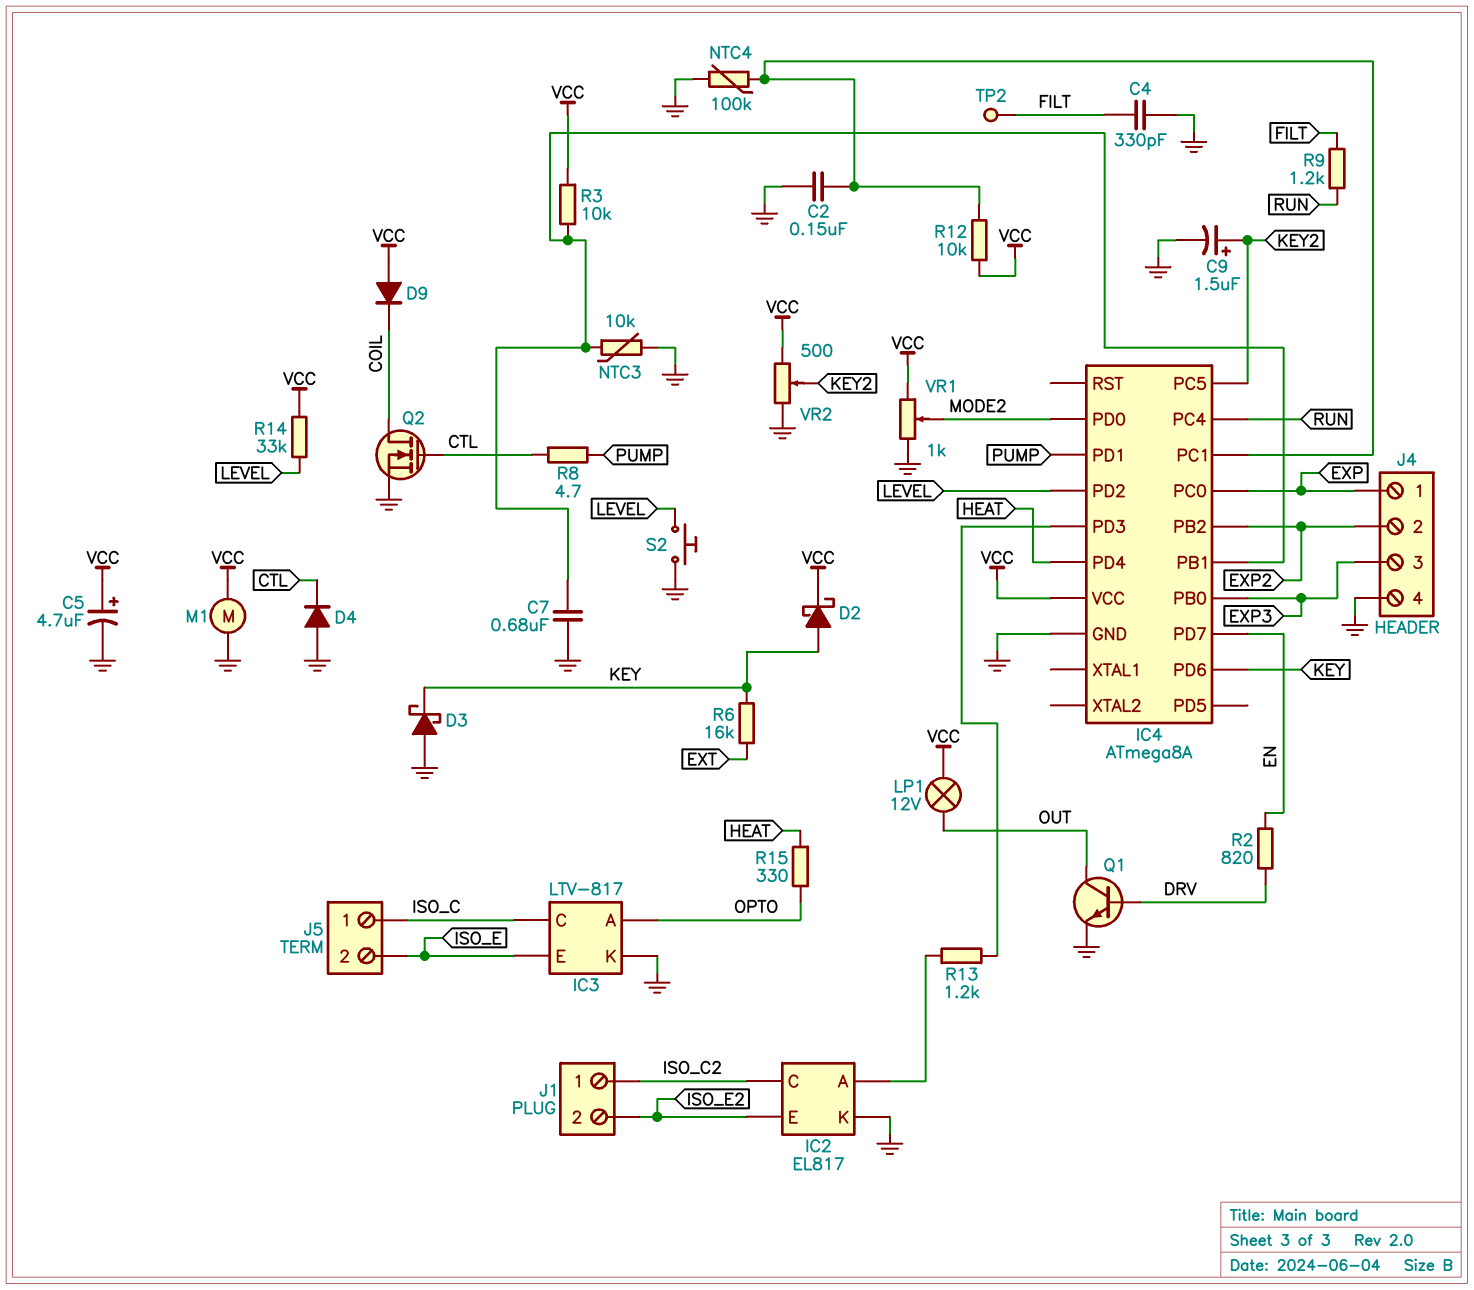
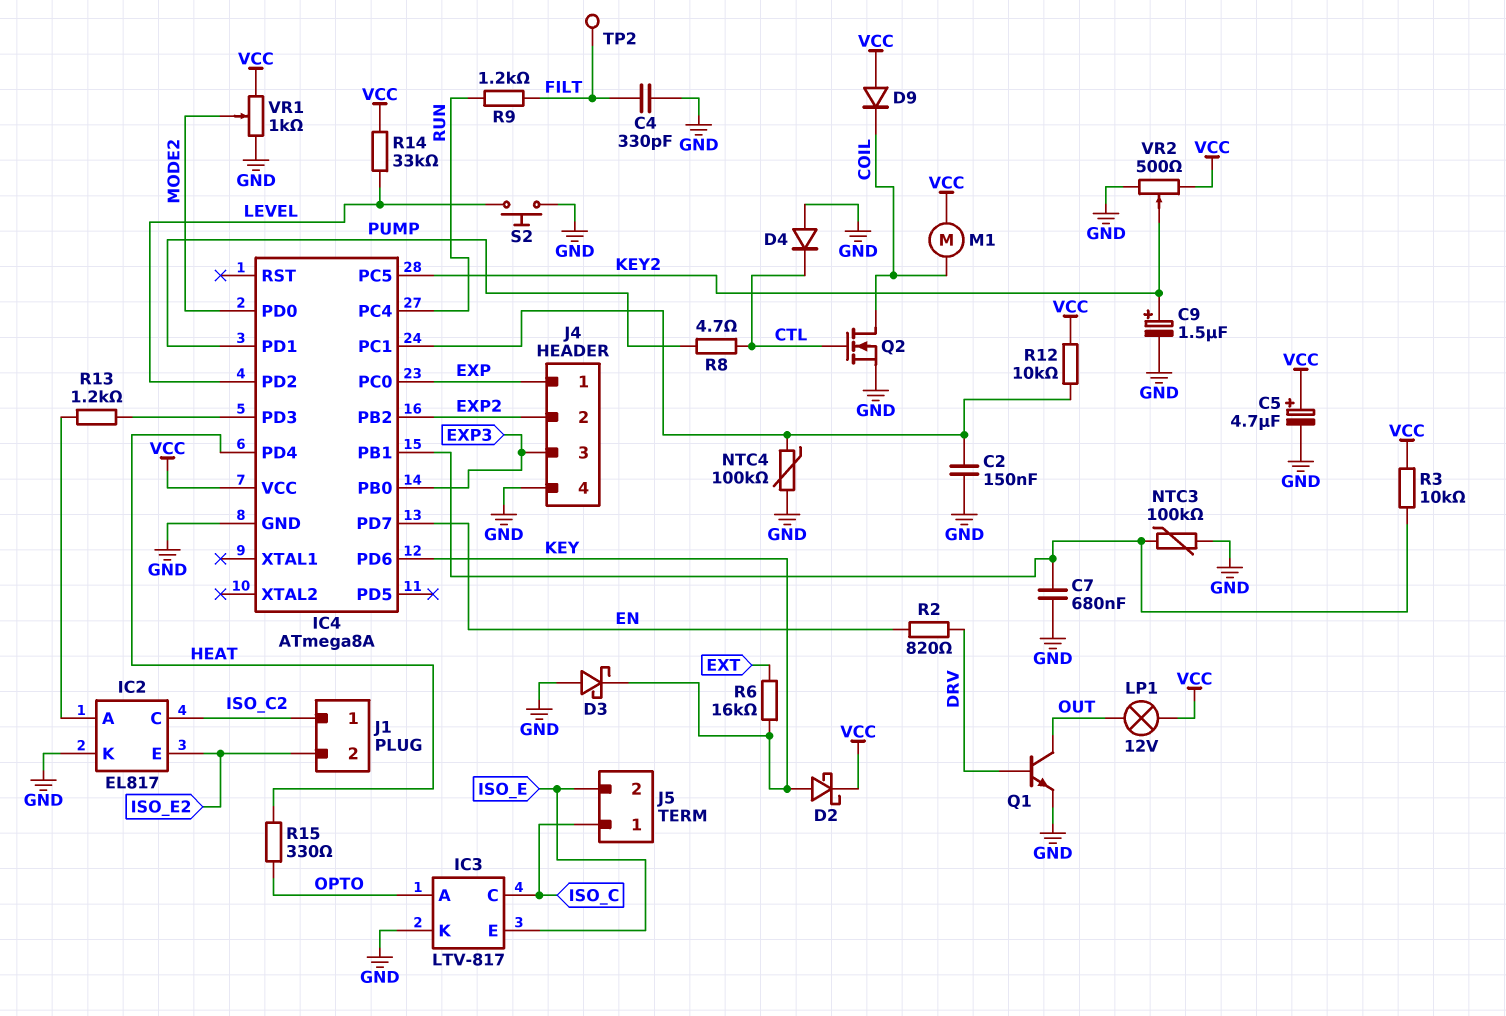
M1: motor (GND, VCC) -> motor (COIL, VCC)
NTC3: 10k (GND, IC4/PB1) -> 100k (GND, IC4/PB1)

